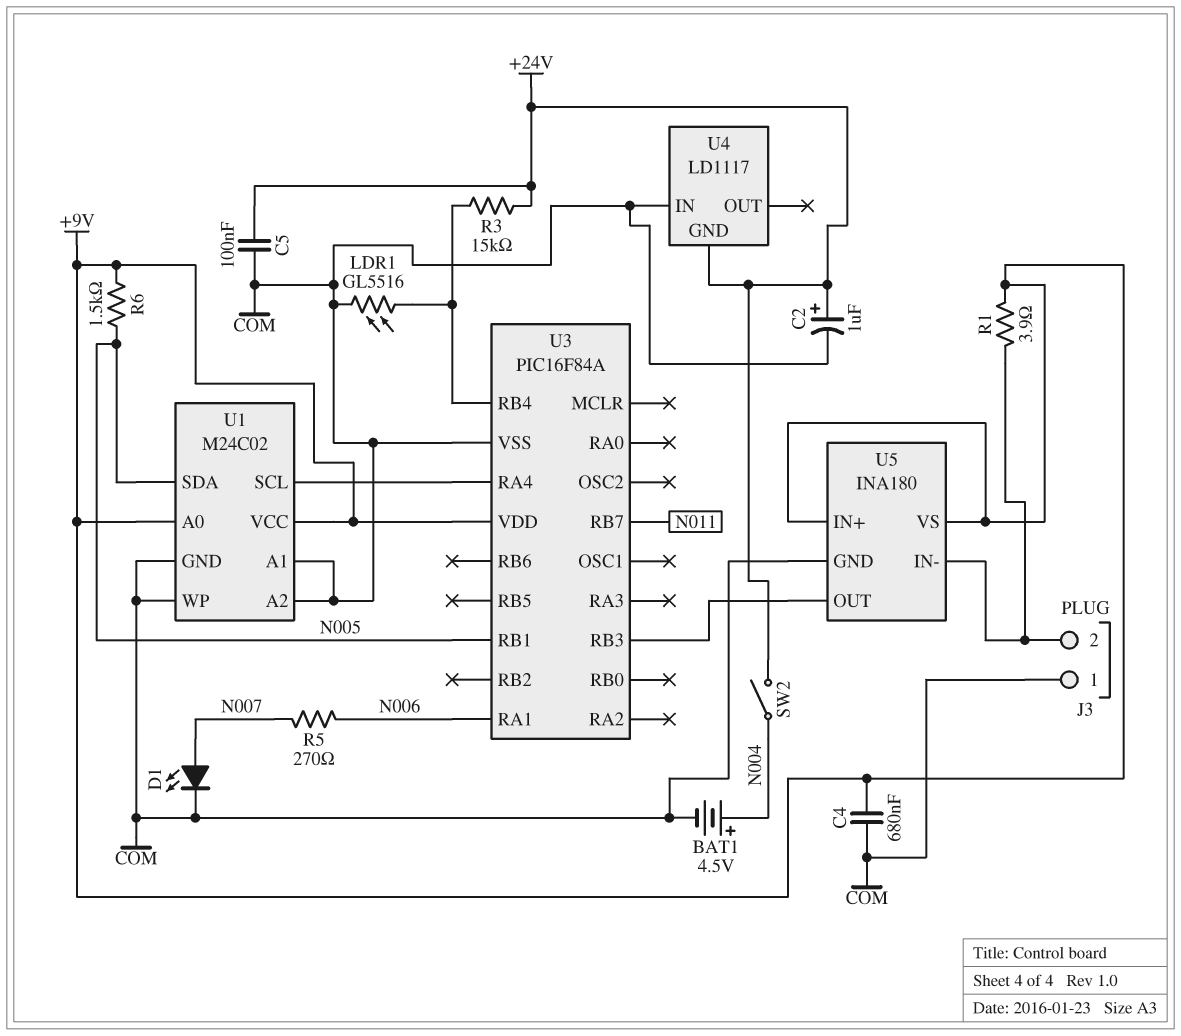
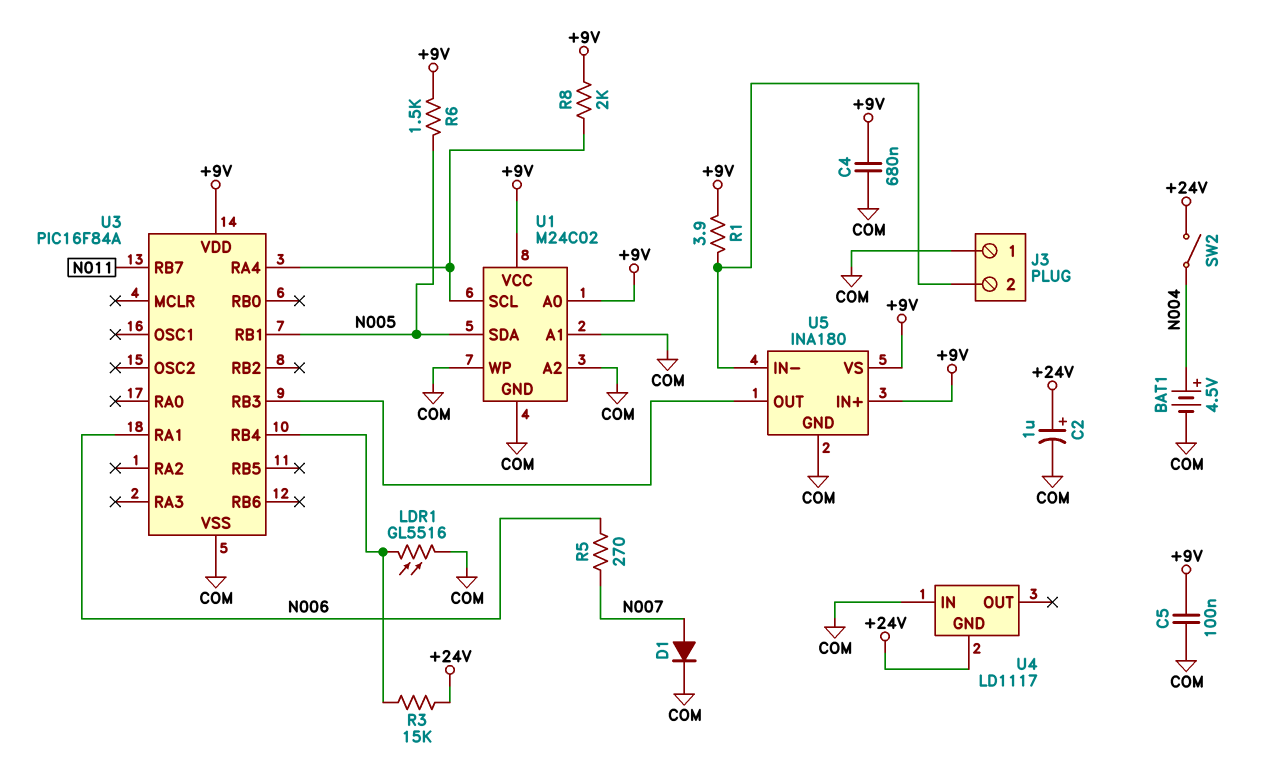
C5: 100nF (+24V, COM) -> 100nF (+9V, COM)
D1: LED (A N007, K COM) -> diode (A N007, K COM)
R8: none -> 2k (+9V, U1/SCL)

